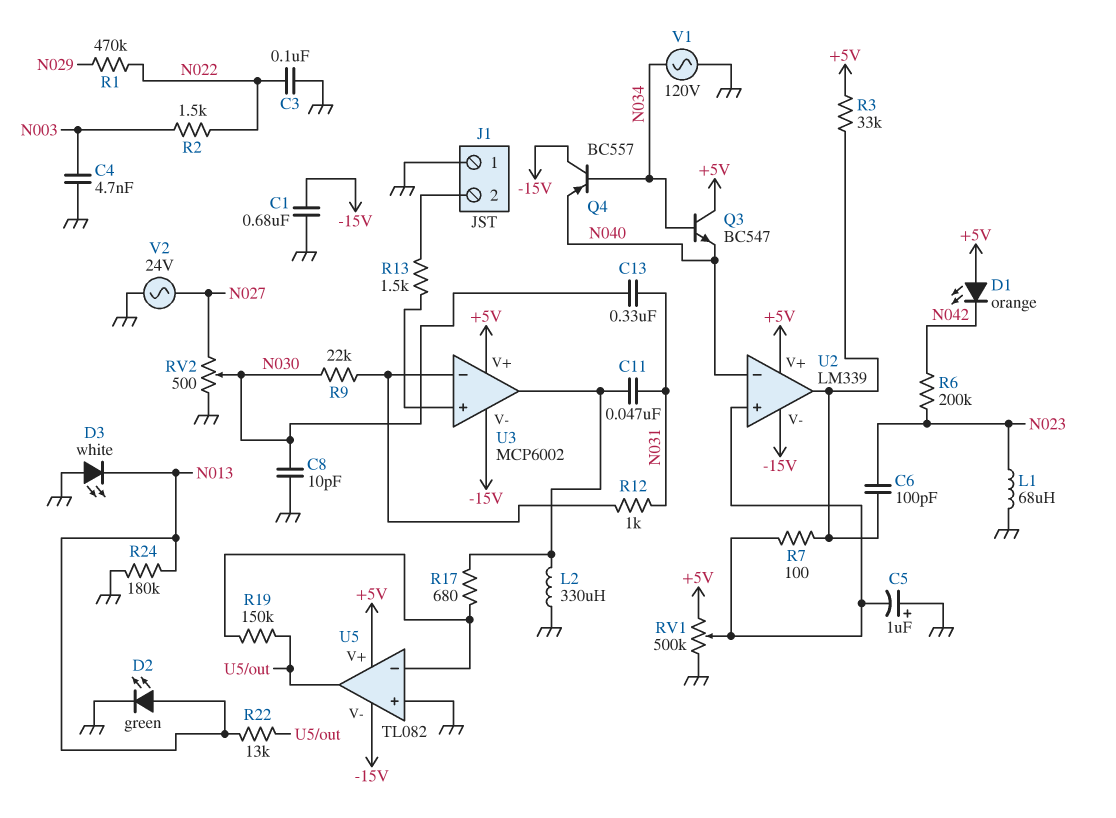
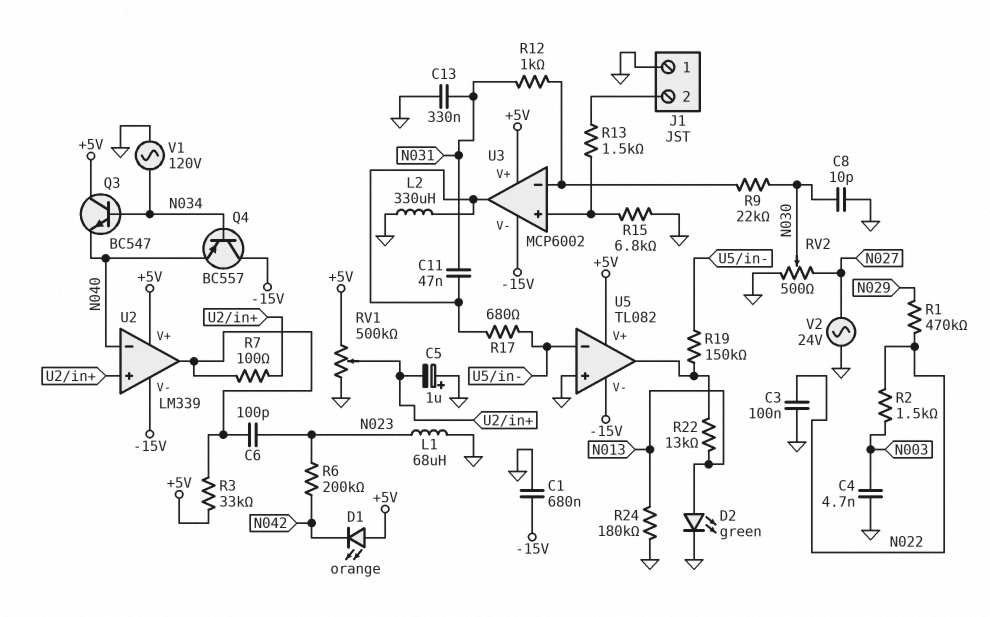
C13: 330nF (N030, N031) -> 330nF (GND, N031)
D3: LED white (A GND, K N013) -> none
R15: none -> 6.8k (GND, U3/in+)

